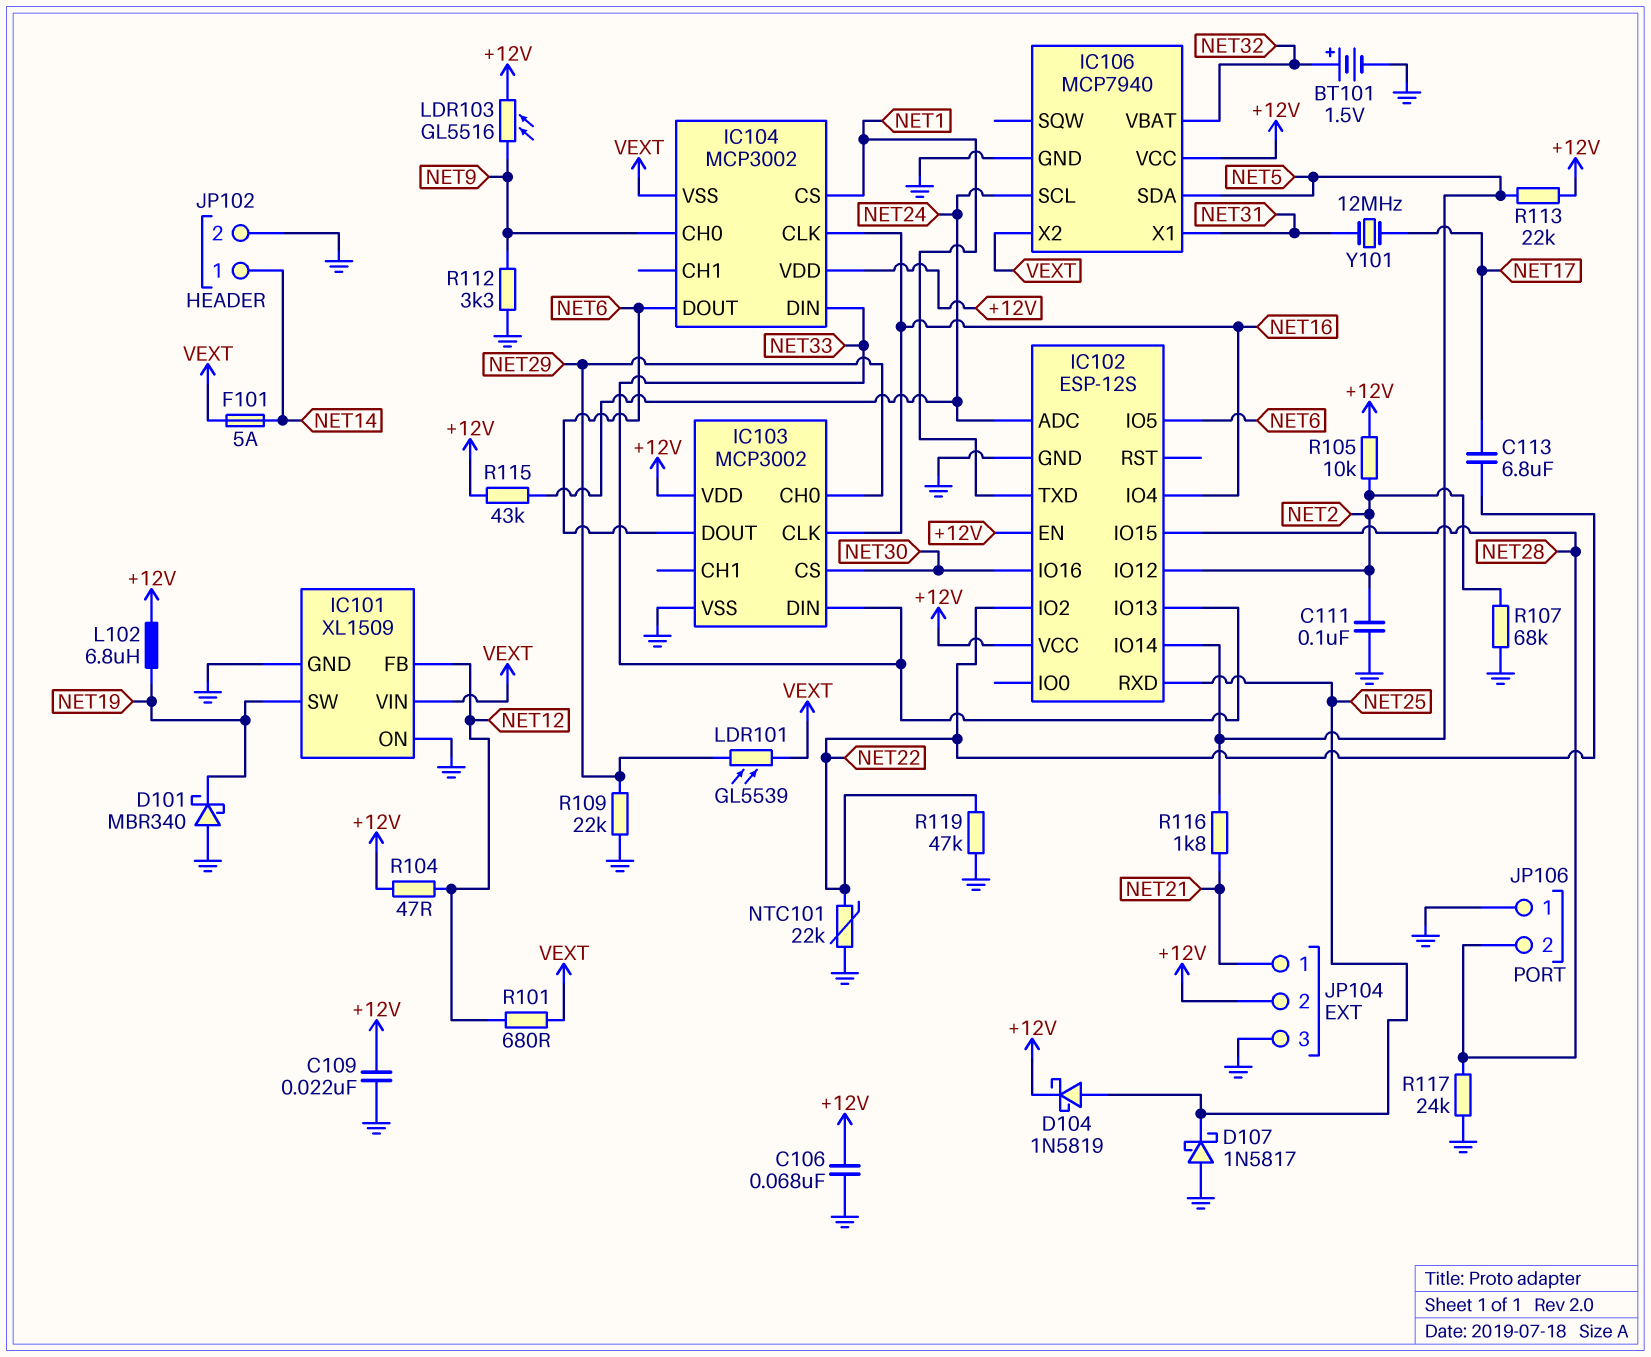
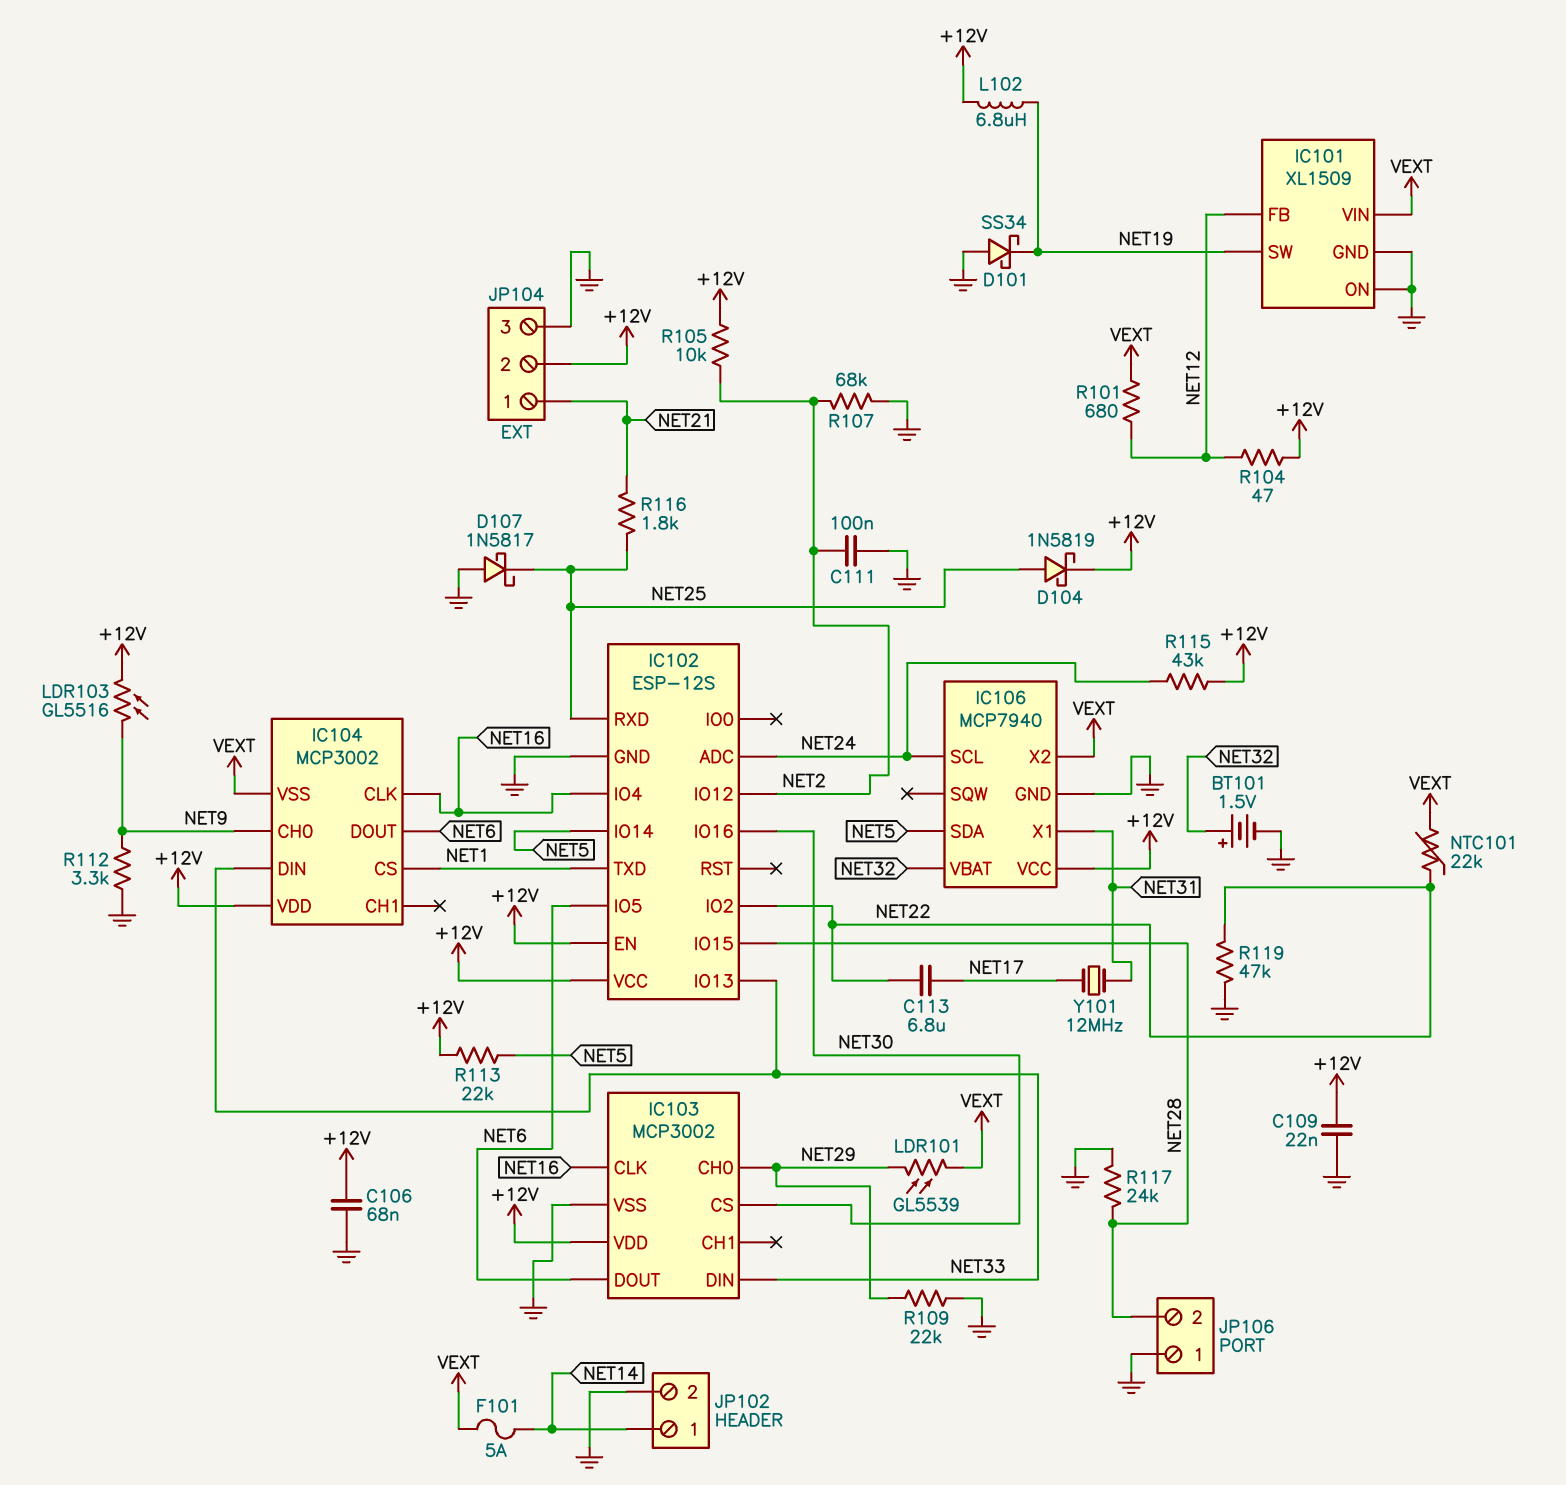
D101: schottky MBR340 (A GND, K NET19) -> schottky SS34 (A GND, K NET19)
NTC101: 22k (GND, NET22) -> 22k (NET22, VEXT)
R116: 1.8k (NET5, NET21) -> 1.8k (NET21, NET25)

